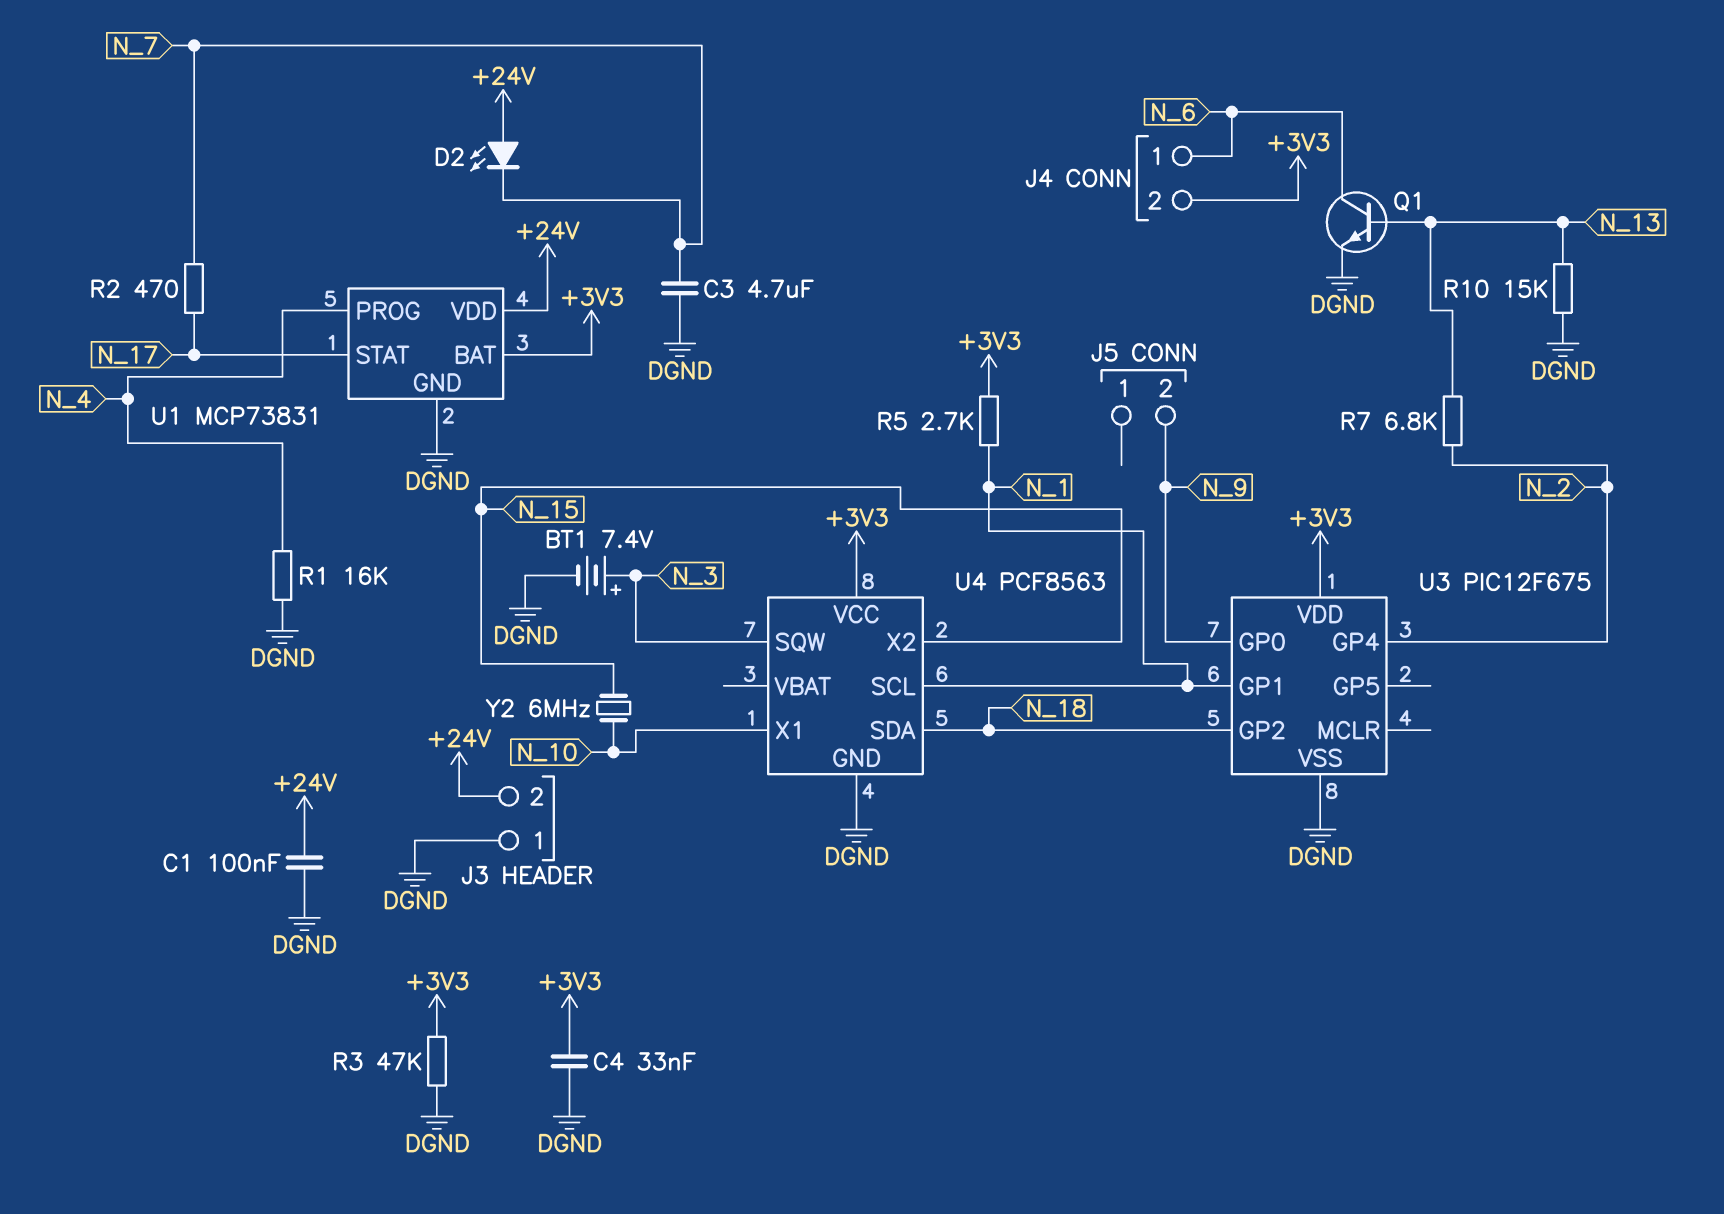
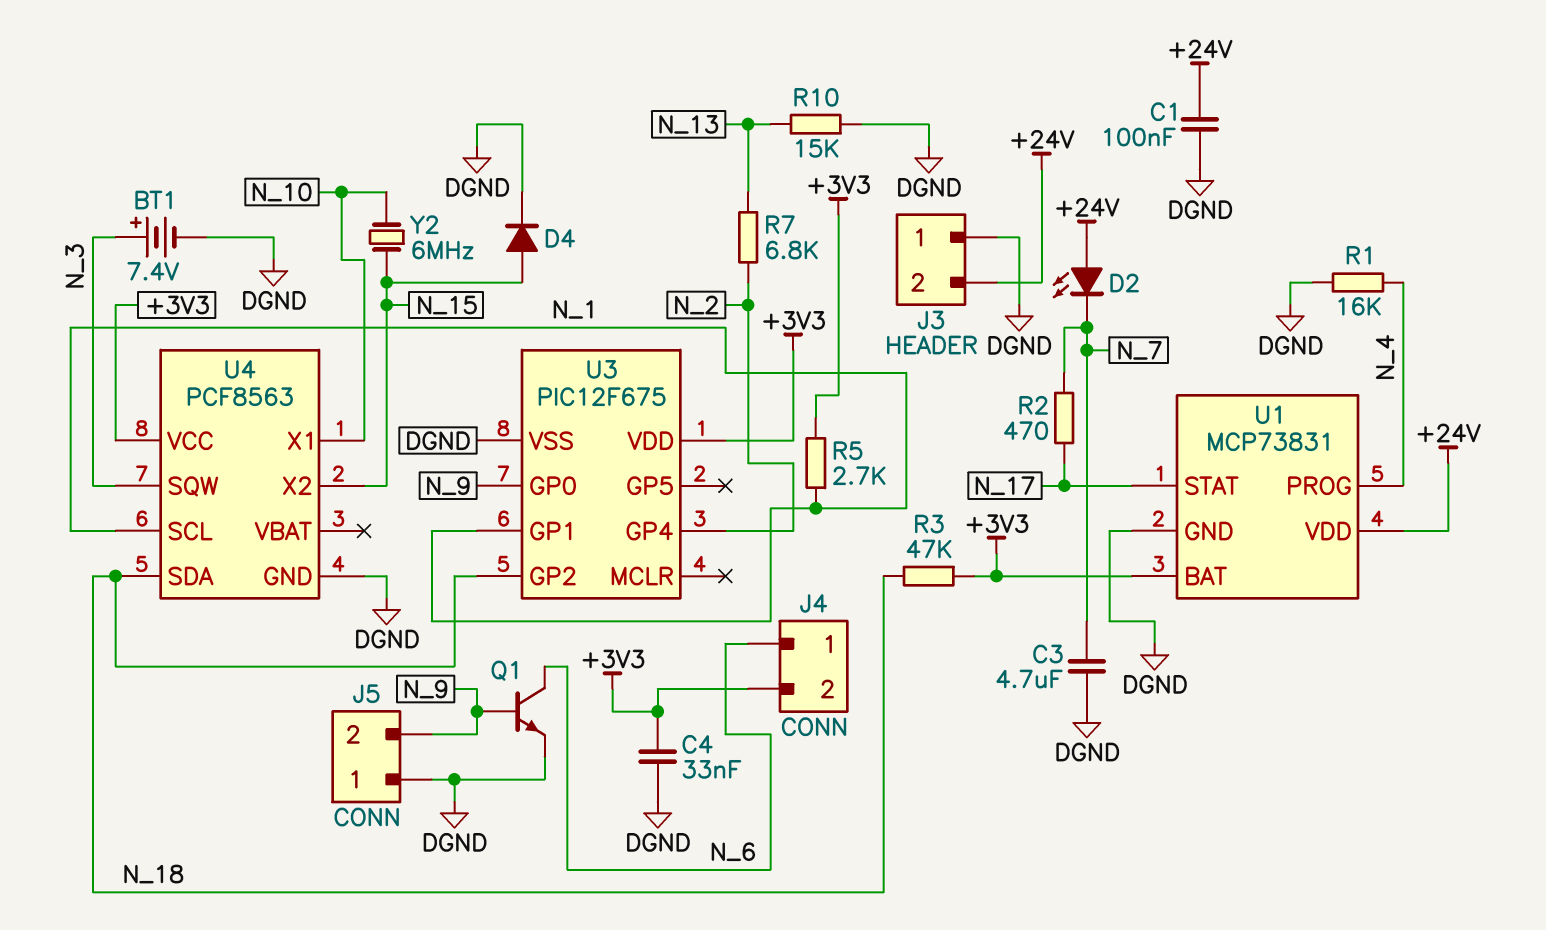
D4: none -> diode (A N_15, K DGND)
J5 pin 1: none -> DGND
Q1: NPN (B N_13, C N_6, E DGND) -> NPN (B N_9, C N_6, E DGND)
R3: 47k (+3V3, DGND) -> 47k (+3V3, N_18)

